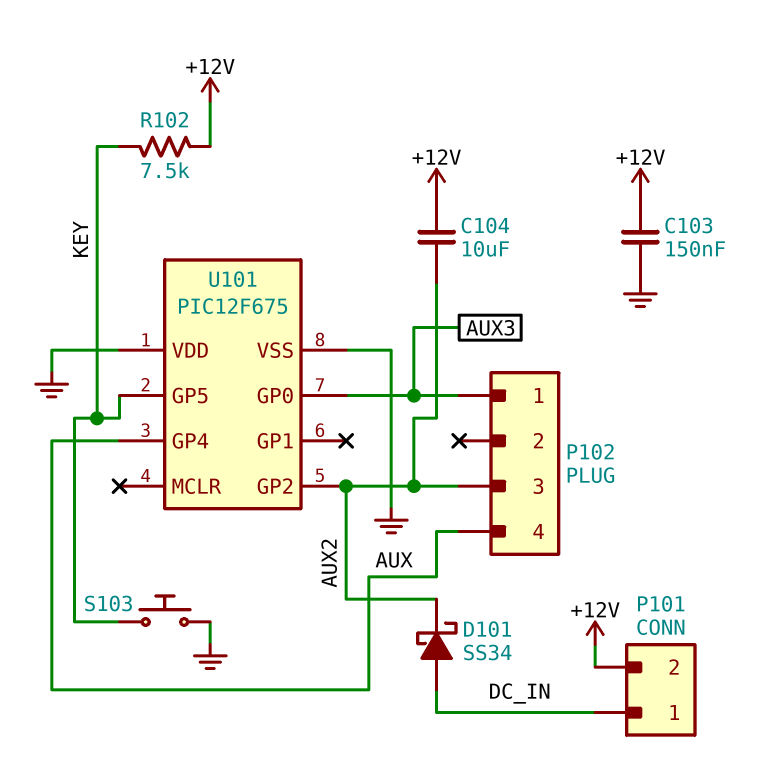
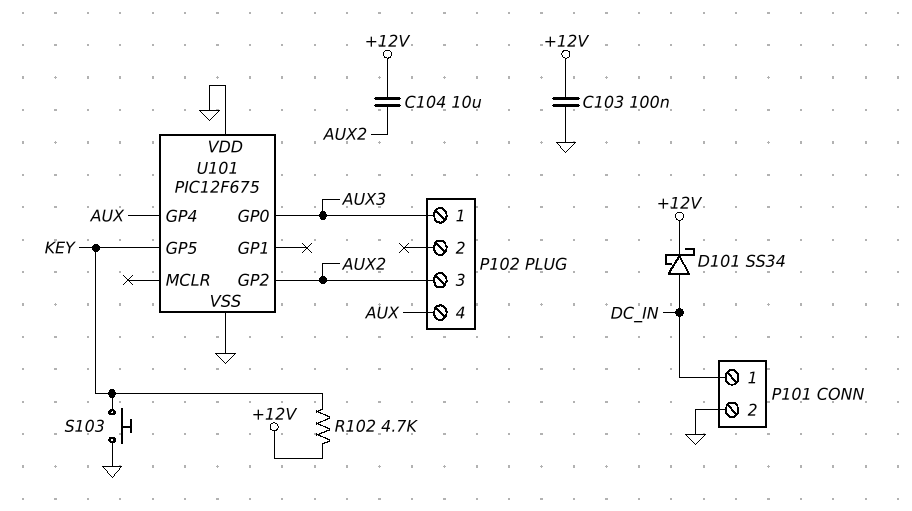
C103: 150nF (+12V, GND) -> 100nF (+12V, GND)
D101: schottky SS34 (A DC_IN, K AUX2) -> schottky SS34 (A DC_IN, K +12V)
P101 pin 2: +12V -> GND
R102: 7.5k (+12V, KEY) -> 4.7k (+12V, KEY)

